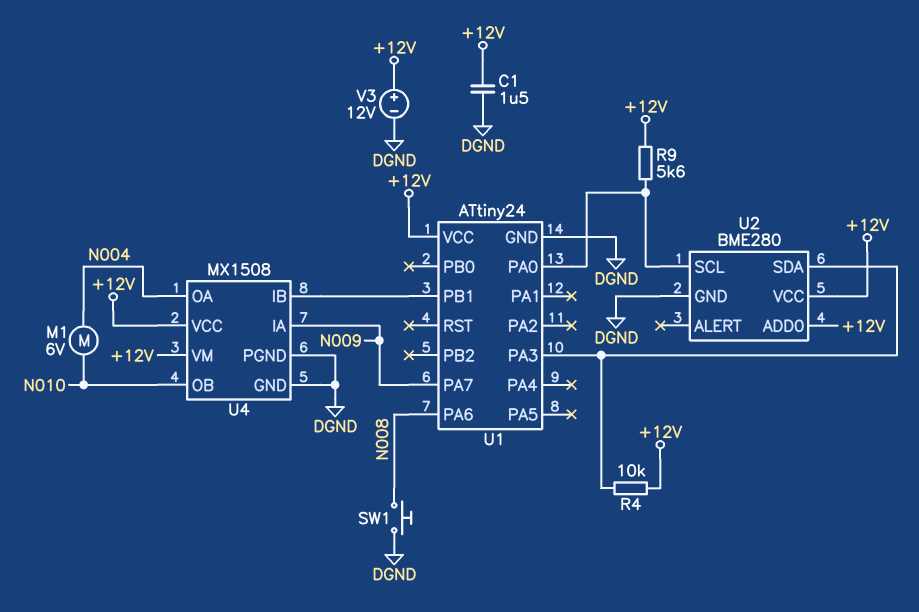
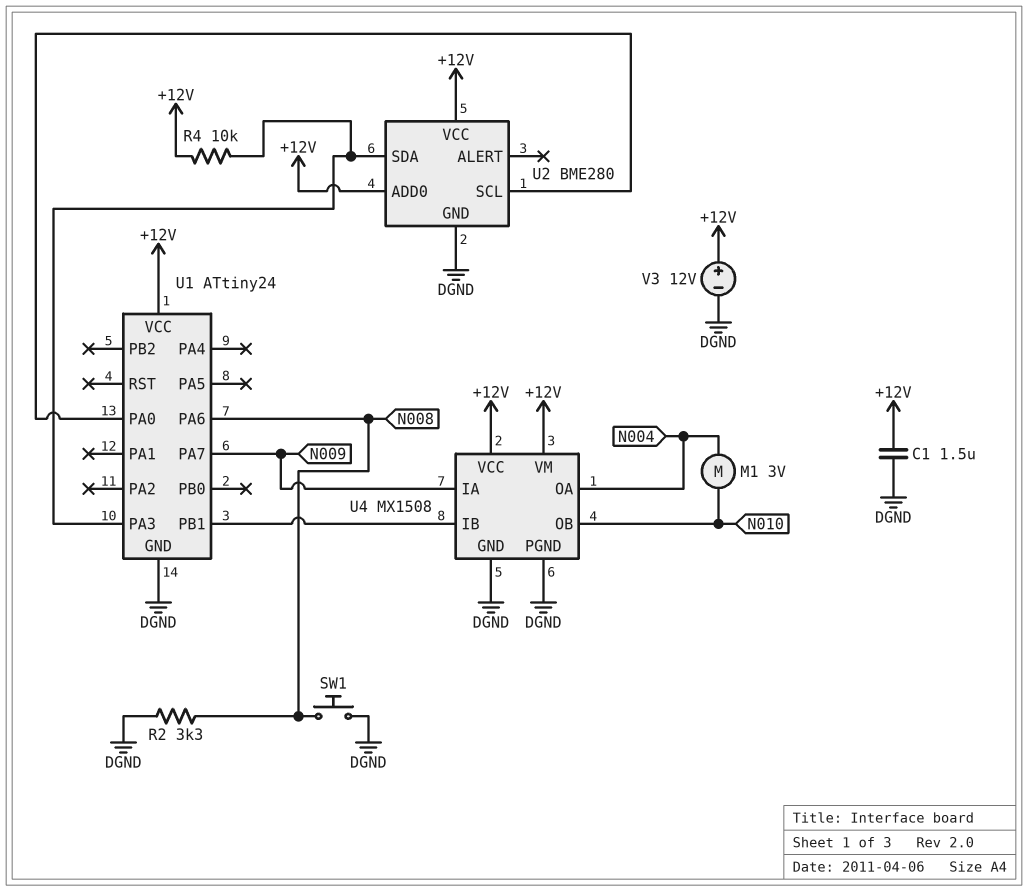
M1: motor 6V (N004, N010) -> motor 3V (N004, N010)
R2: none -> 3.3k (DGND, N008)
R9: 5.6k (+12V, U1/PA0) -> none

